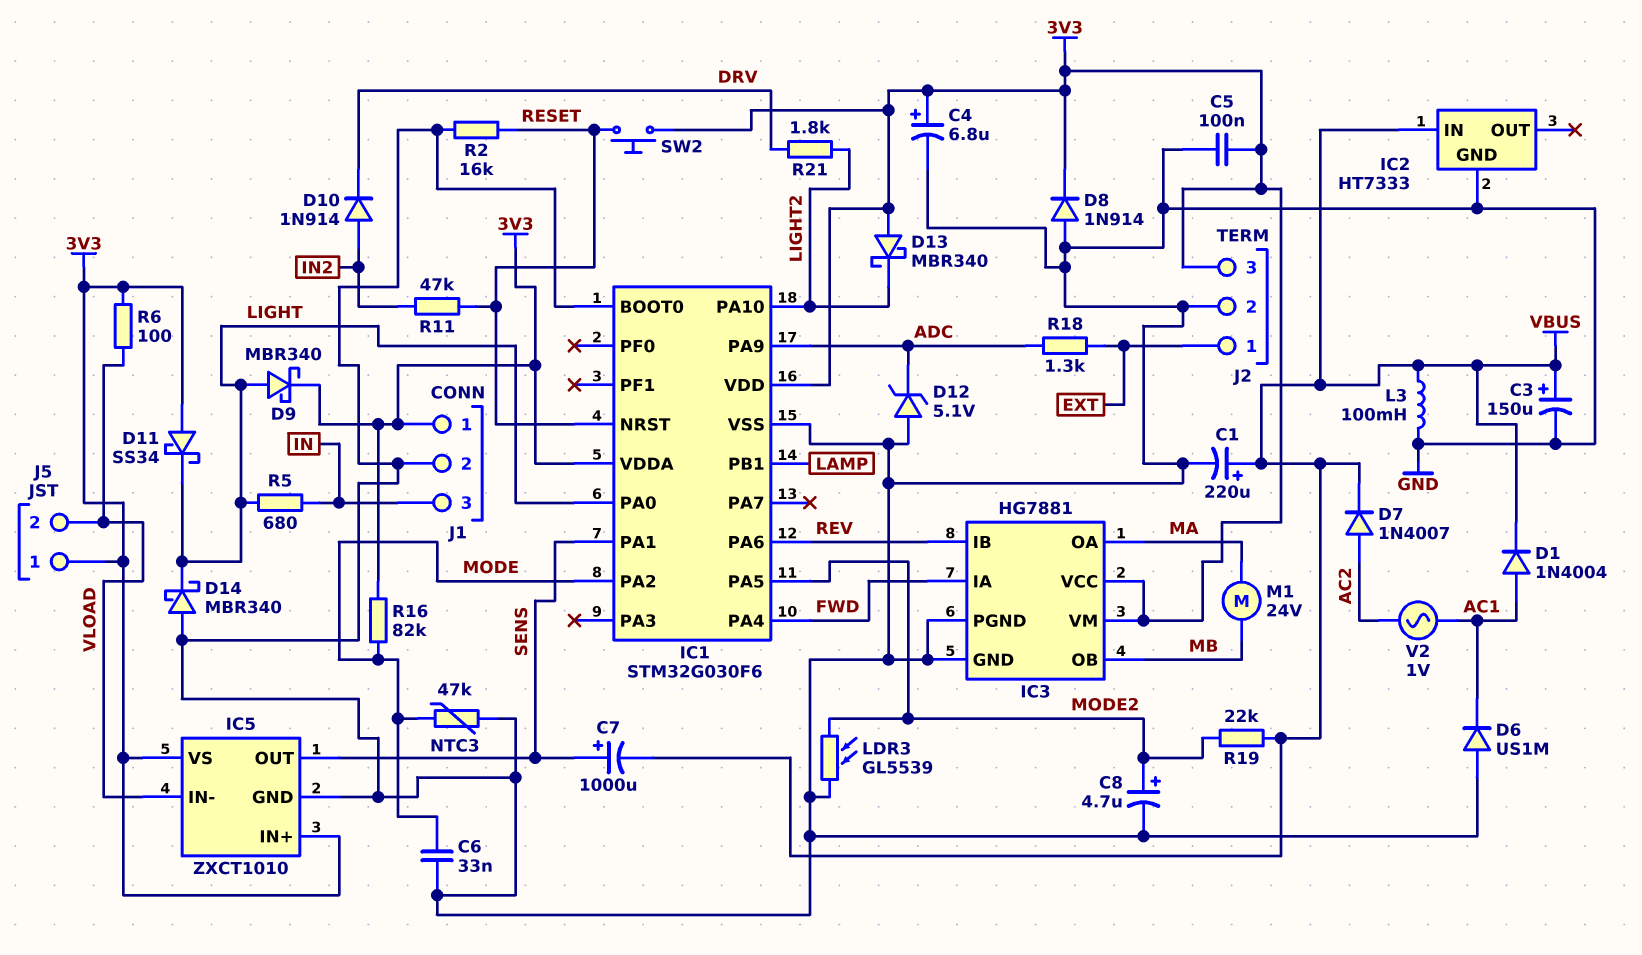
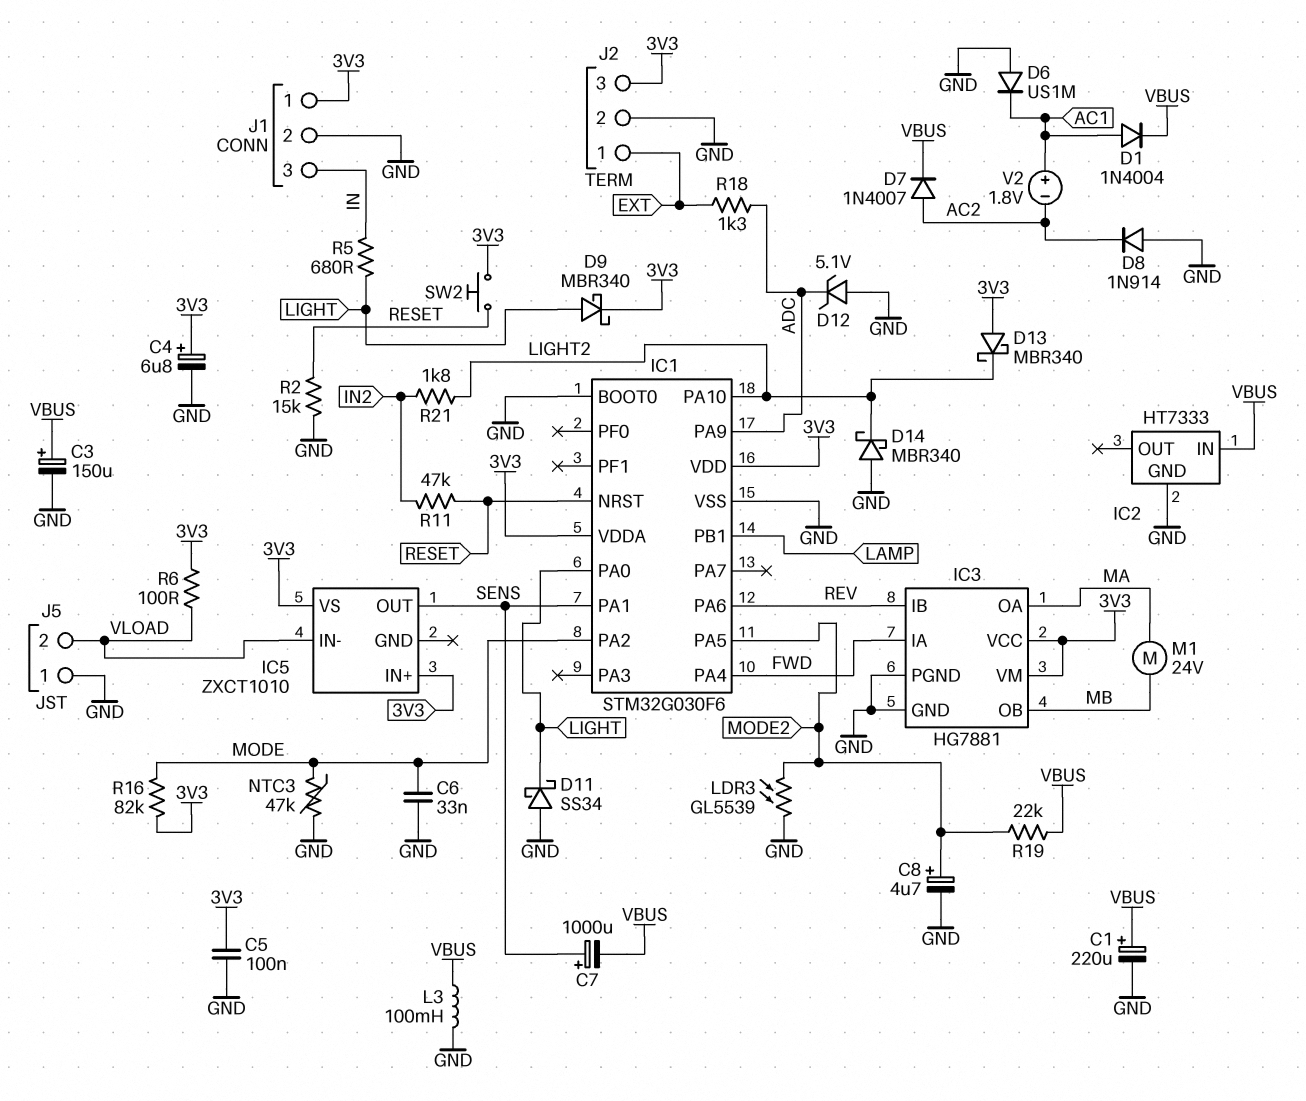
D8: diode 1N914 (A GND, K 3V3) -> diode 1N914 (A GND, K AC2)
D10: diode 1N914 (A IN2, K DRV) -> none
D11: schottky SS34 (A 3V3, K LIGHT) -> schottky SS34 (A GND, K LIGHT)
D14: schottky MBR340 (A GND, K LIGHT) -> schottky MBR340 (A GND, K LIGHT2)
IC5 pin GND: GND -> none
J5 pin 1: 3V3 -> GND
R2: 16k (GND, RESET) -> 15k (GND, RESET)
R21: 1.8k (DRV, LIGHT2) -> 1.8k (IN2, LIGHT2)
V2: AC 1V (AC1, AC2) -> 1.8V (plus AC1, minus AC2)

